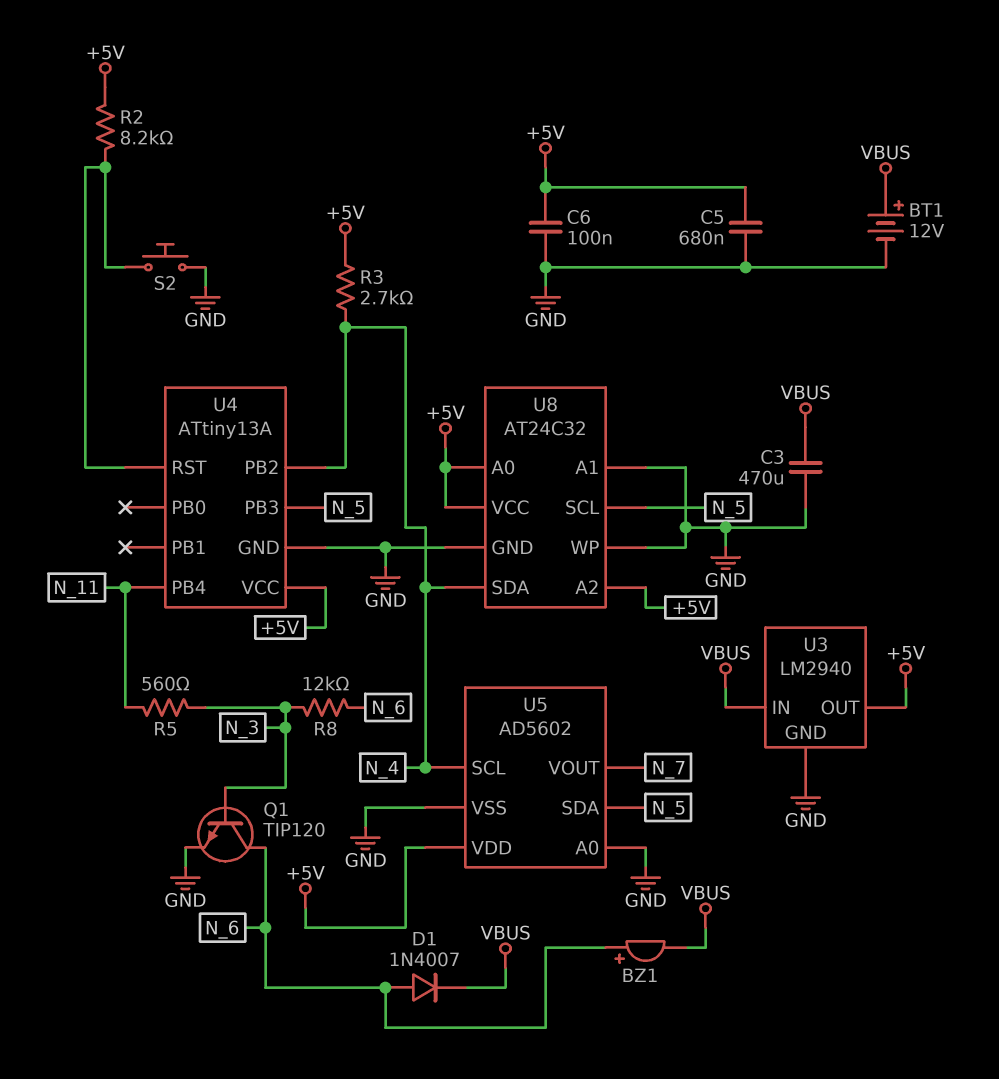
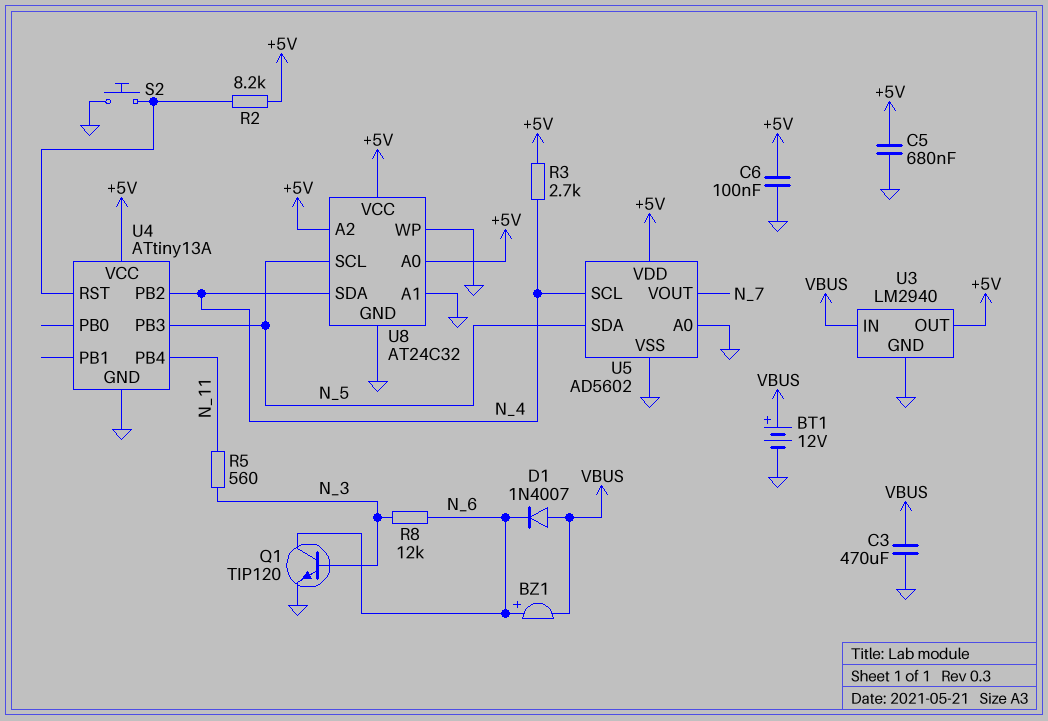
D1: diode 1N4007 (A N_6, K VBUS) -> diode 1N4007 (A VBUS, K N_6)

